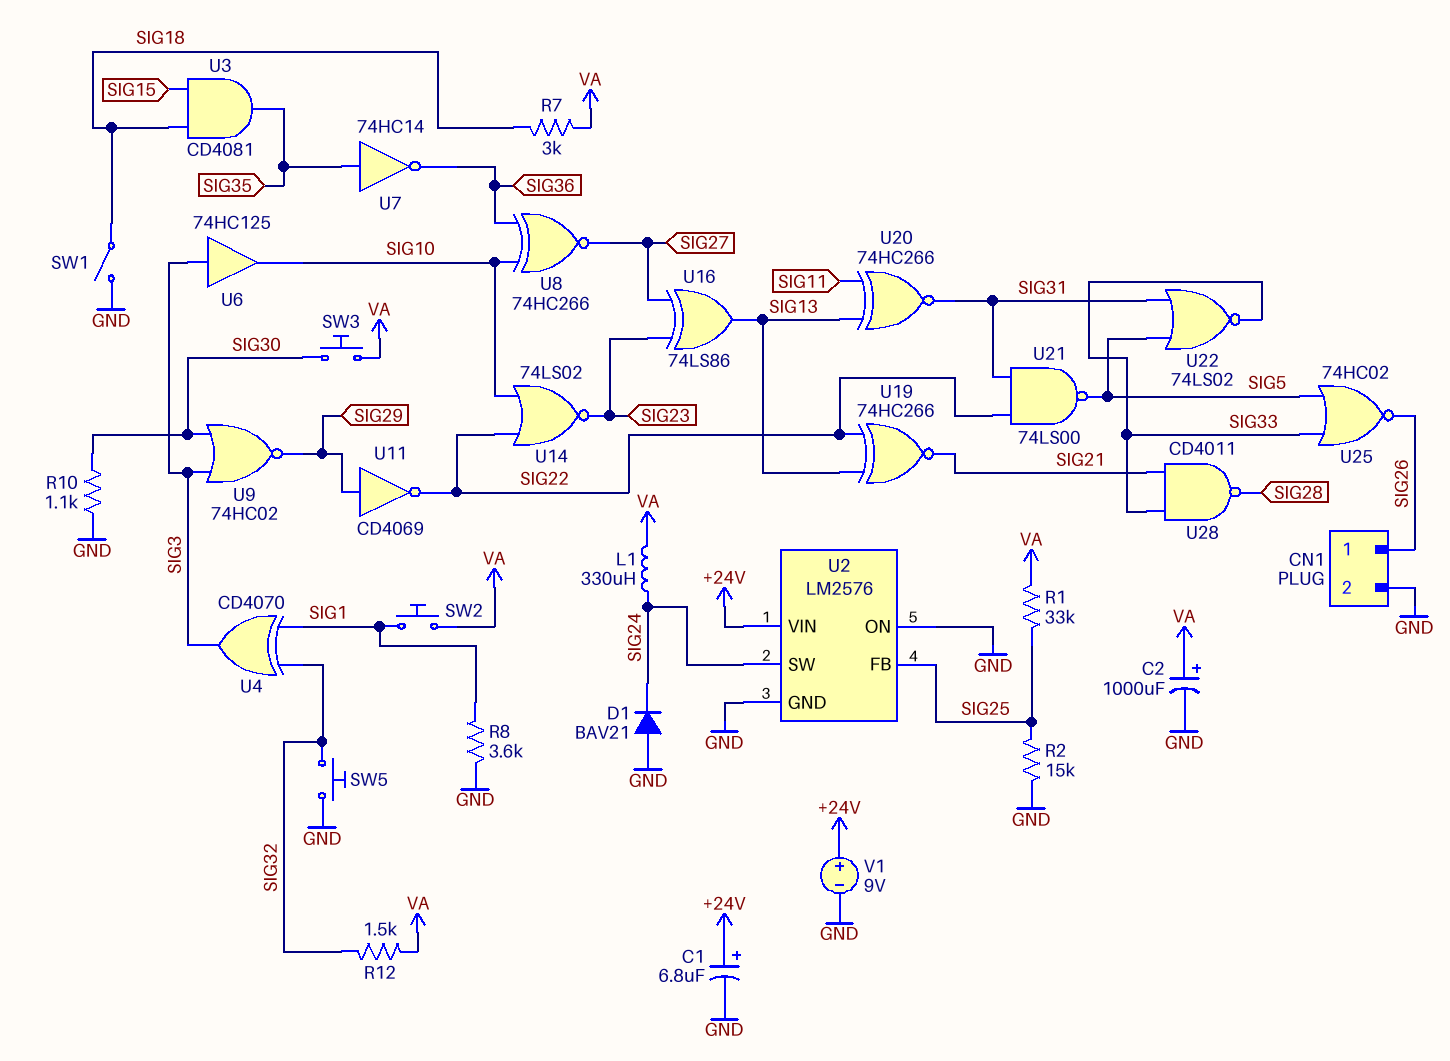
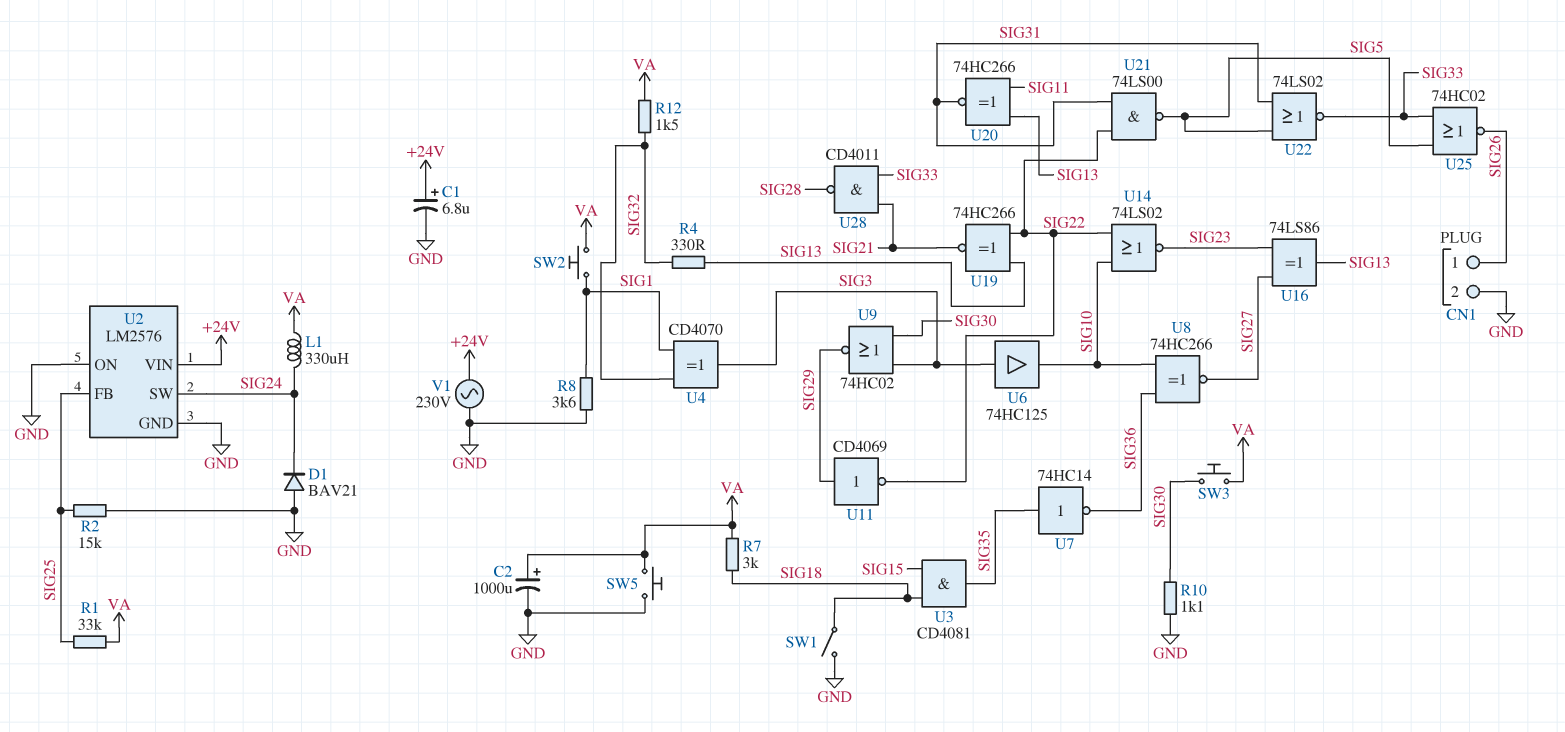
R4: none -> 330 (SIG13, SIG32)
SW5: button (GND, SIG32) -> button (GND, VA)
V1: 9V (plus +24V, minus GND) -> AC 230V (+24V, GND)

